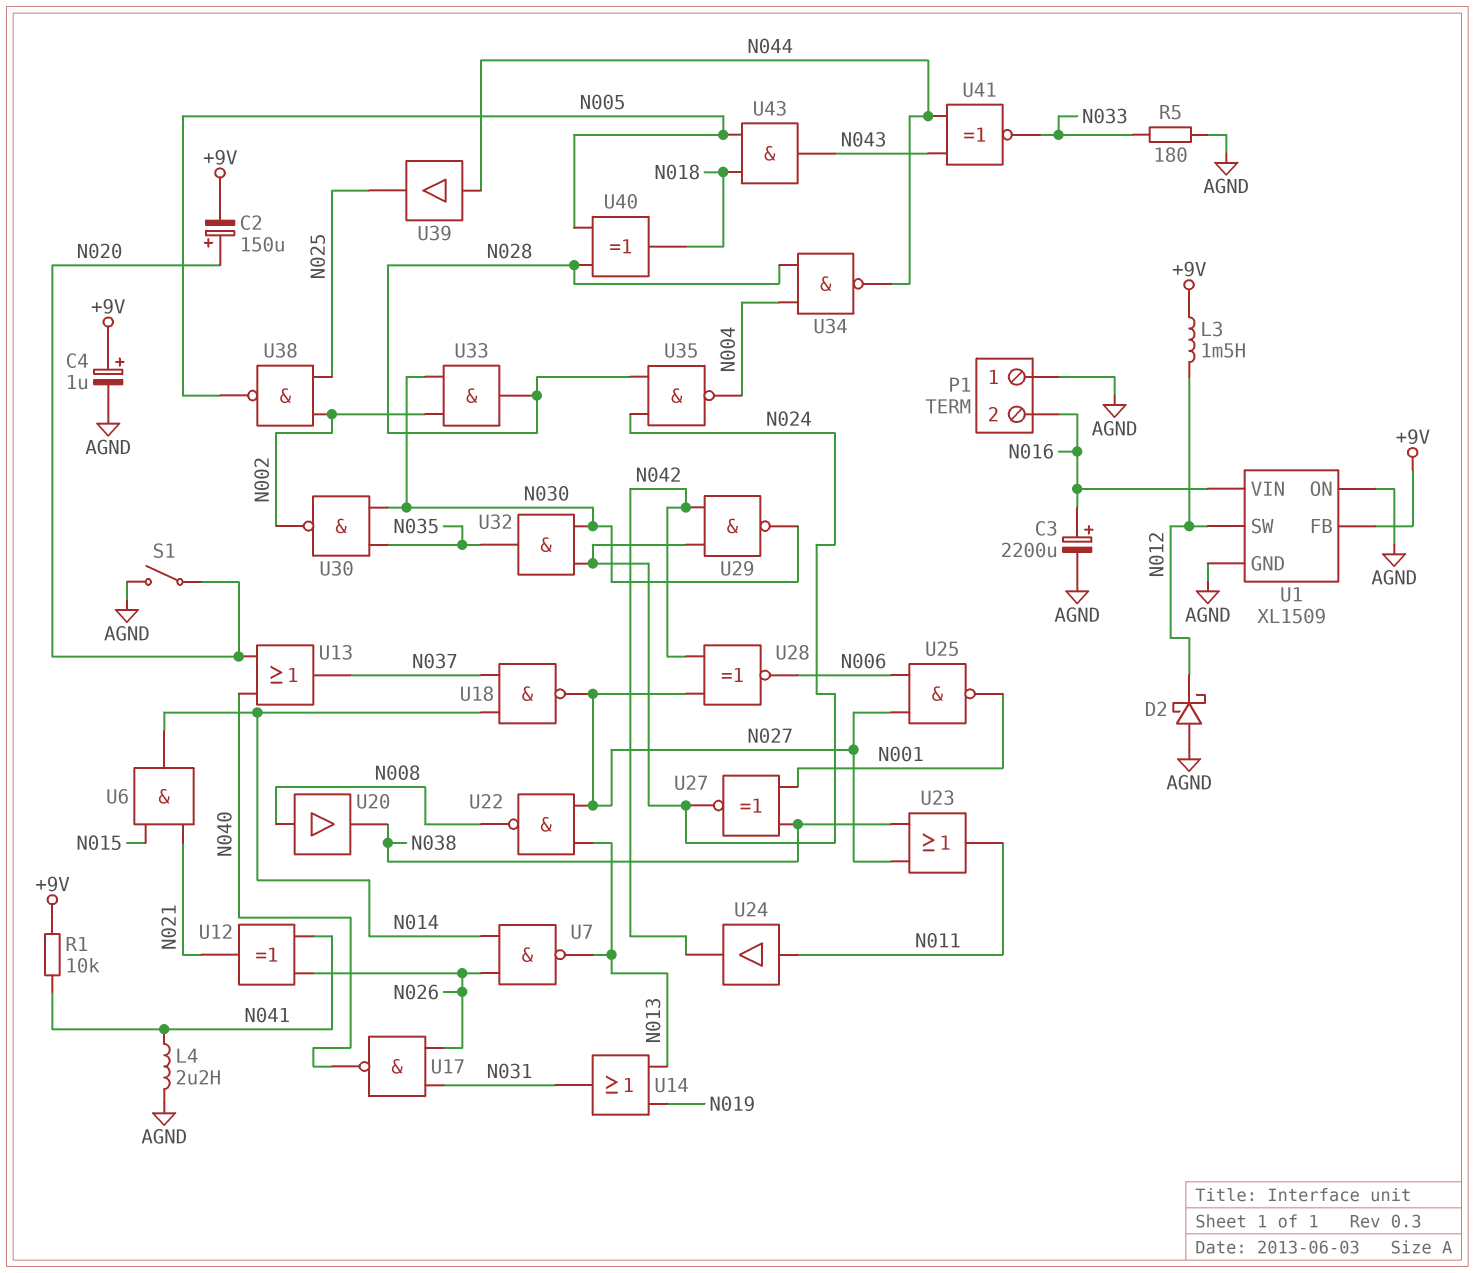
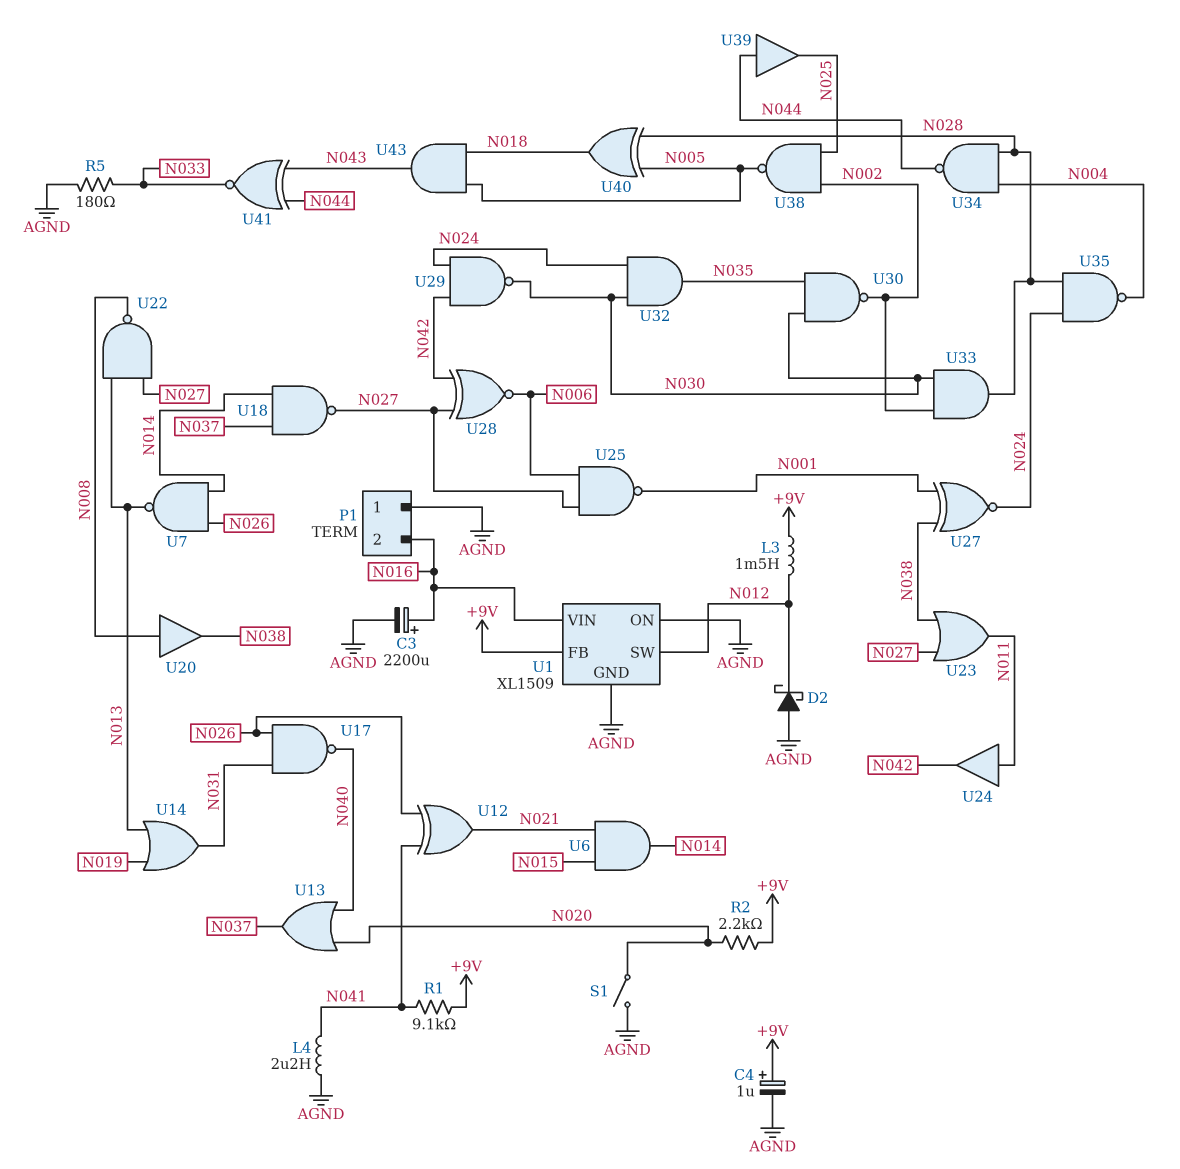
C2: 150uF (plus N020, minus +9V) -> none
R1: 10k (+9V, N041) -> 9.1k (+9V, N041)
R2: none -> 2.2k (+9V, N020)

